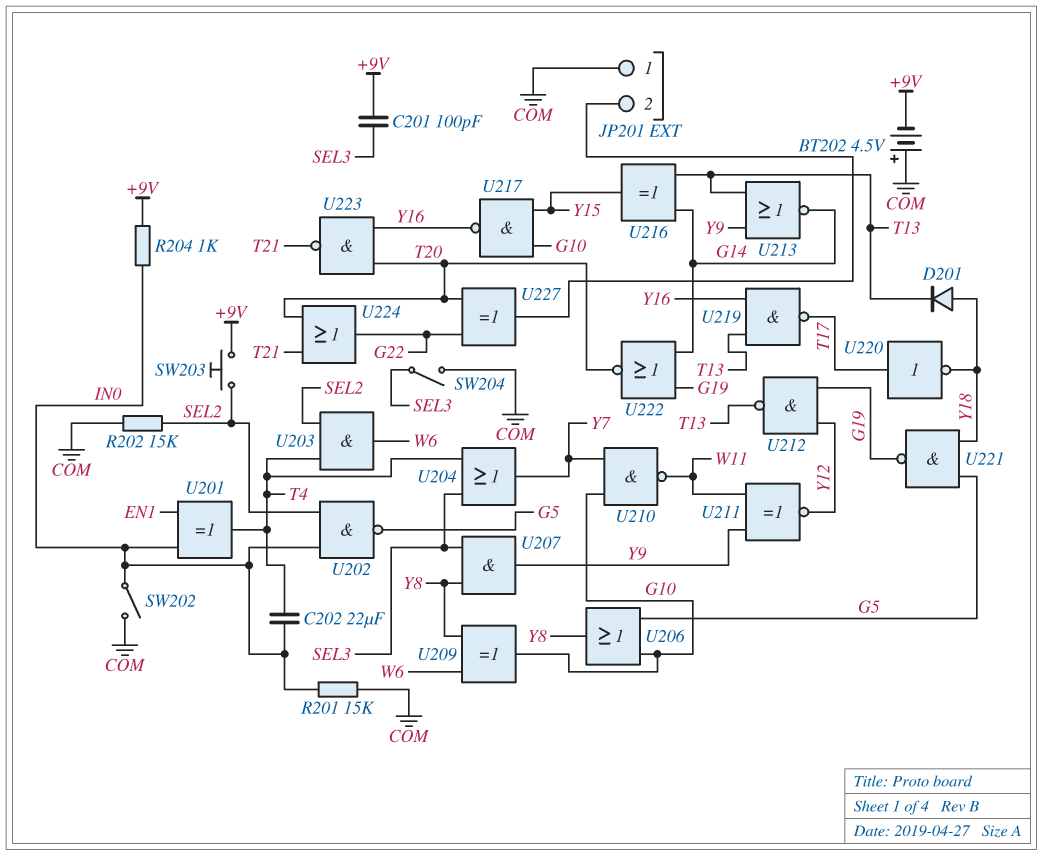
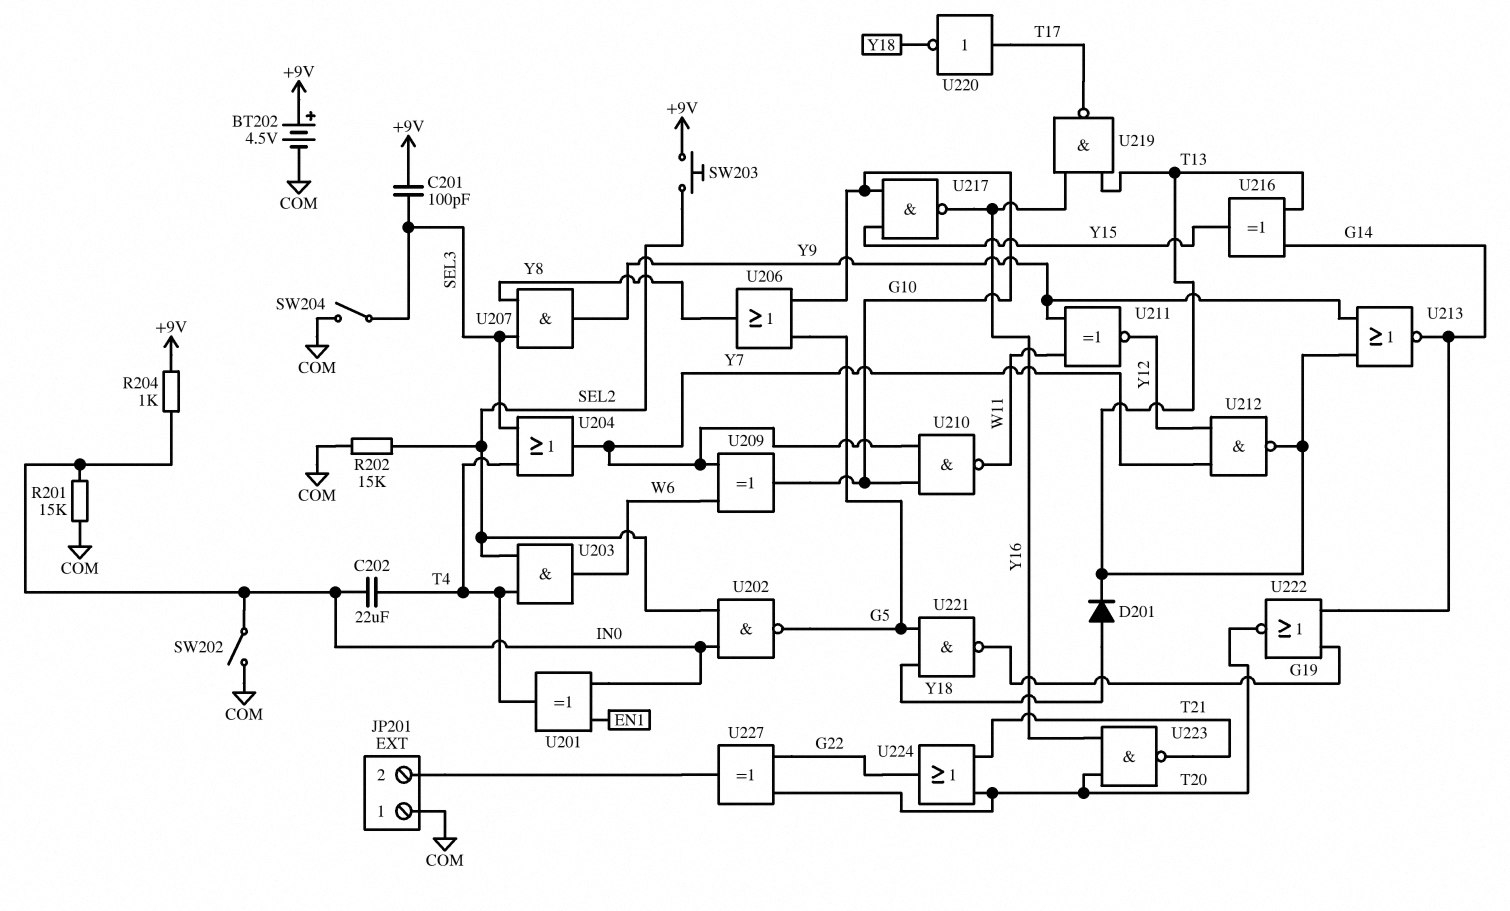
BT202: 4.5V (plus COM, minus +9V) -> 4.5V (plus +9V, minus COM)
U209: XOR (in W6, in Y8, out G10) -> XOR (in W6, in Y7, out G10)
U212: NAND (in G19, in Y12, out T13) -> NAND (in Y7, in Y12, out T13)

